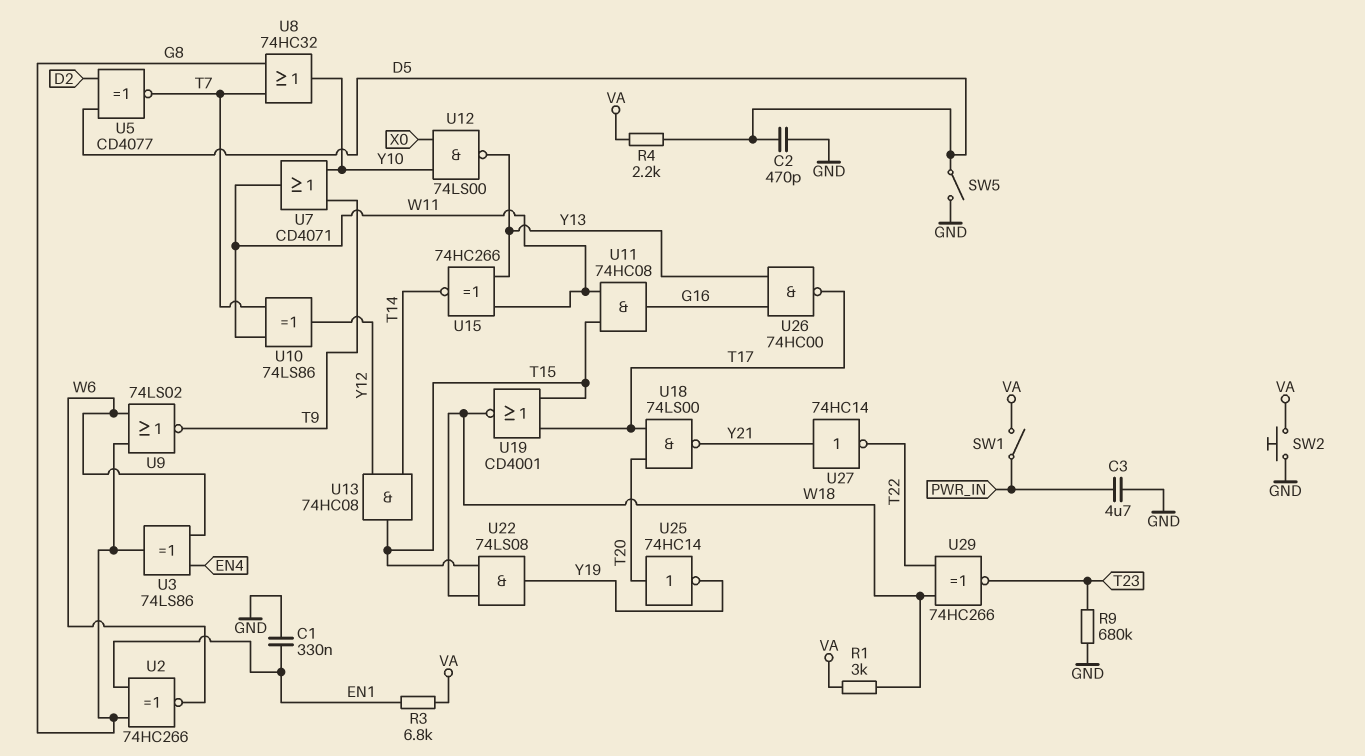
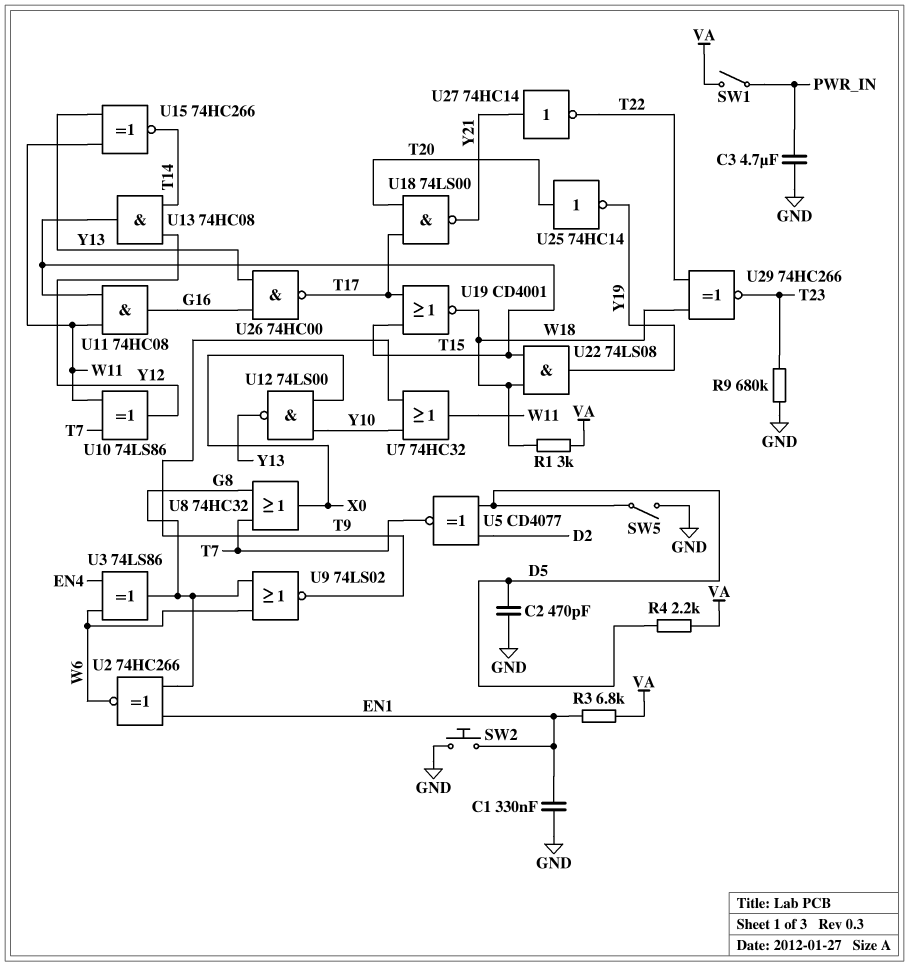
SW2: button (GND, VA) -> button (EN1, GND)
U7: OR CD4071 (in T9, in Y10, out W11) -> OR 74HC32 (in T9, in Y10, out W11)
U8: OR 74HC32 (in G8, in T7, out Y10) -> OR 74HC32 (in G8, in T7, out X0)

